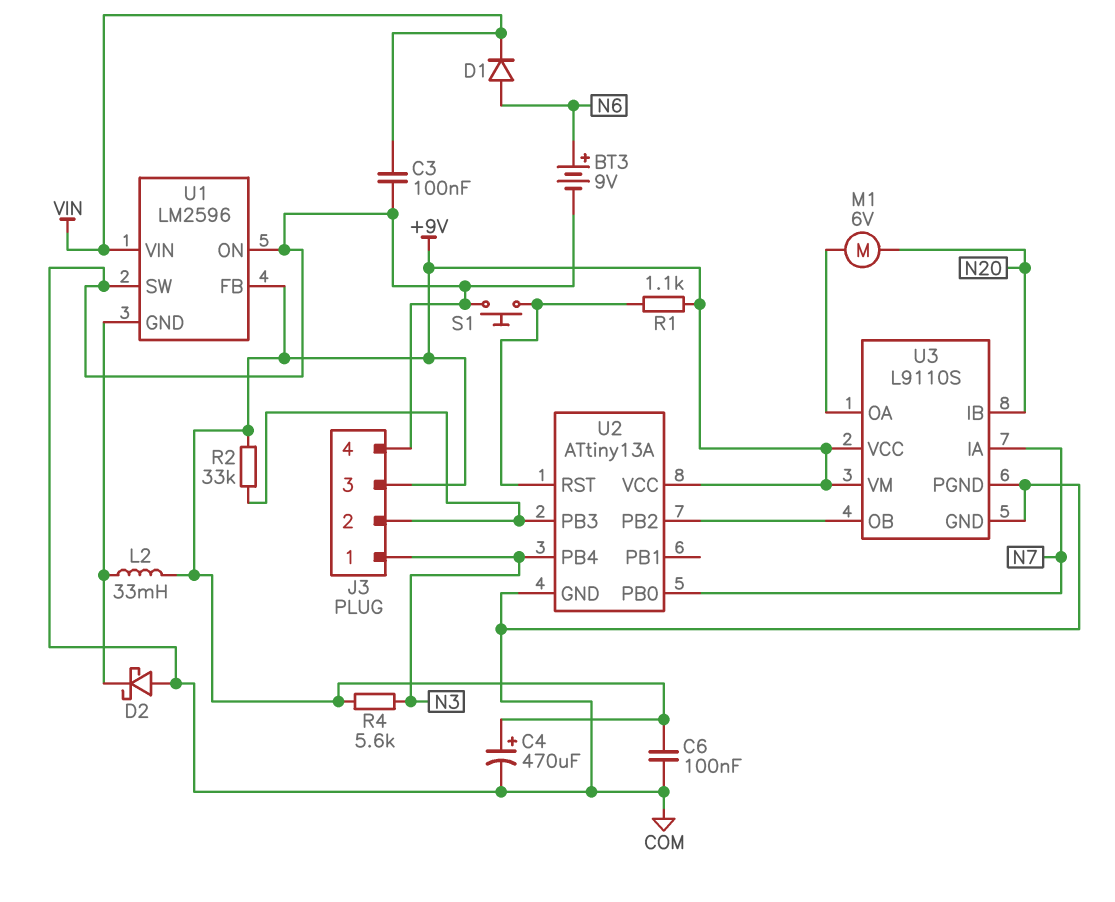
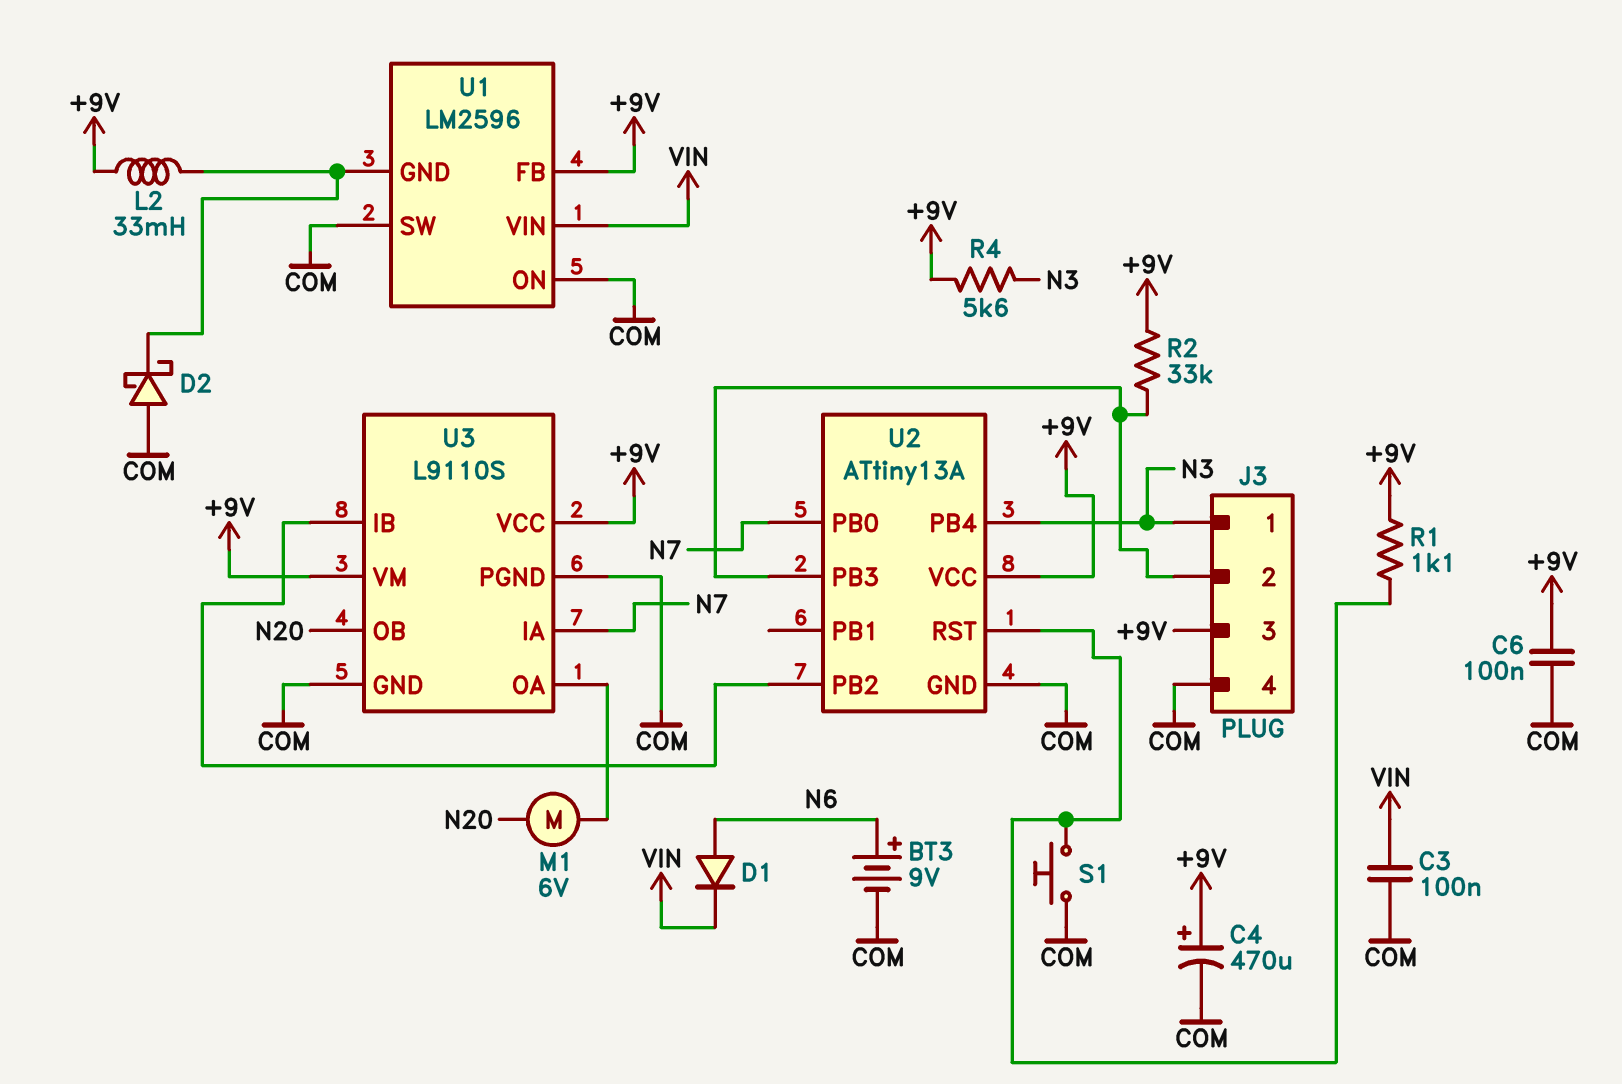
U3 pin IB: N20 -> U2/PB2
U3 pin OB: U2/PB2 -> N20

